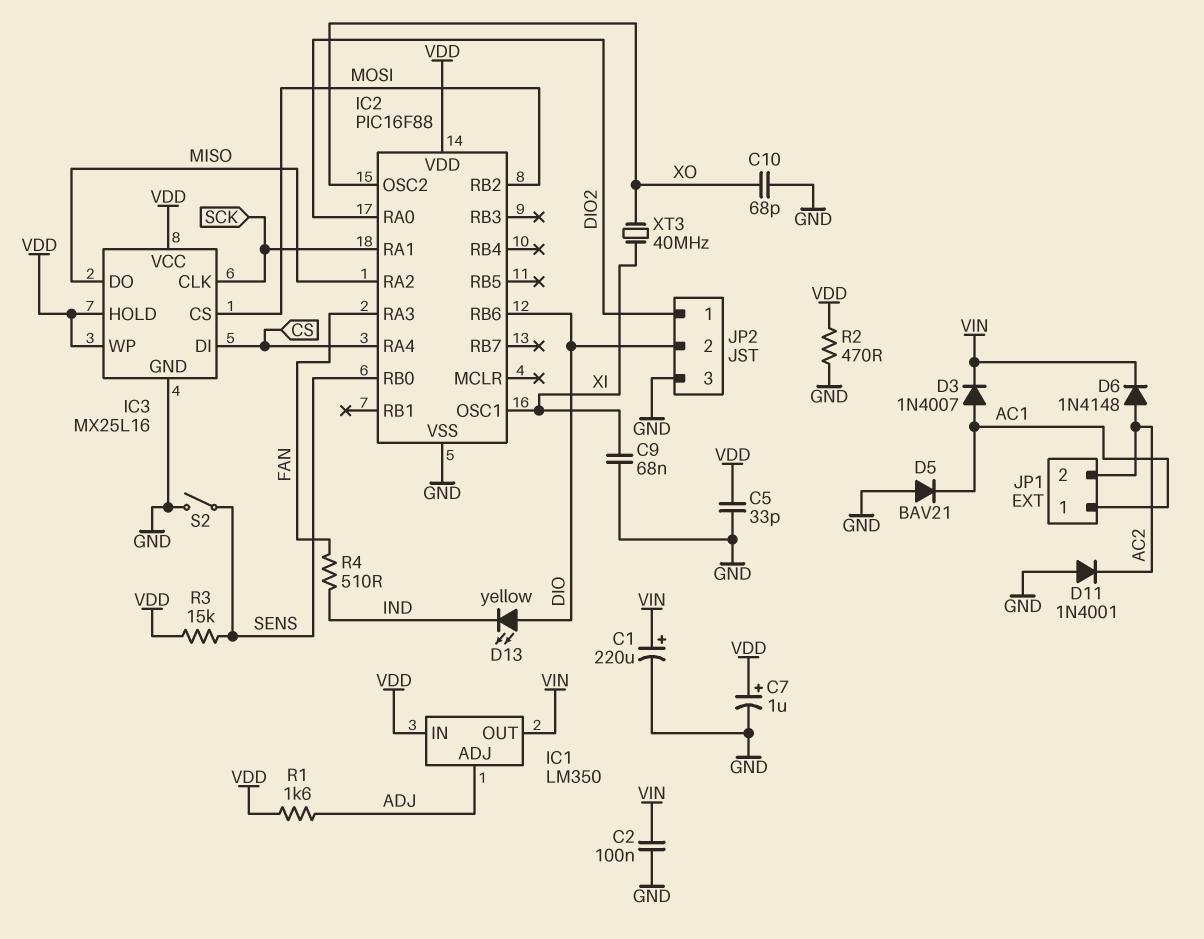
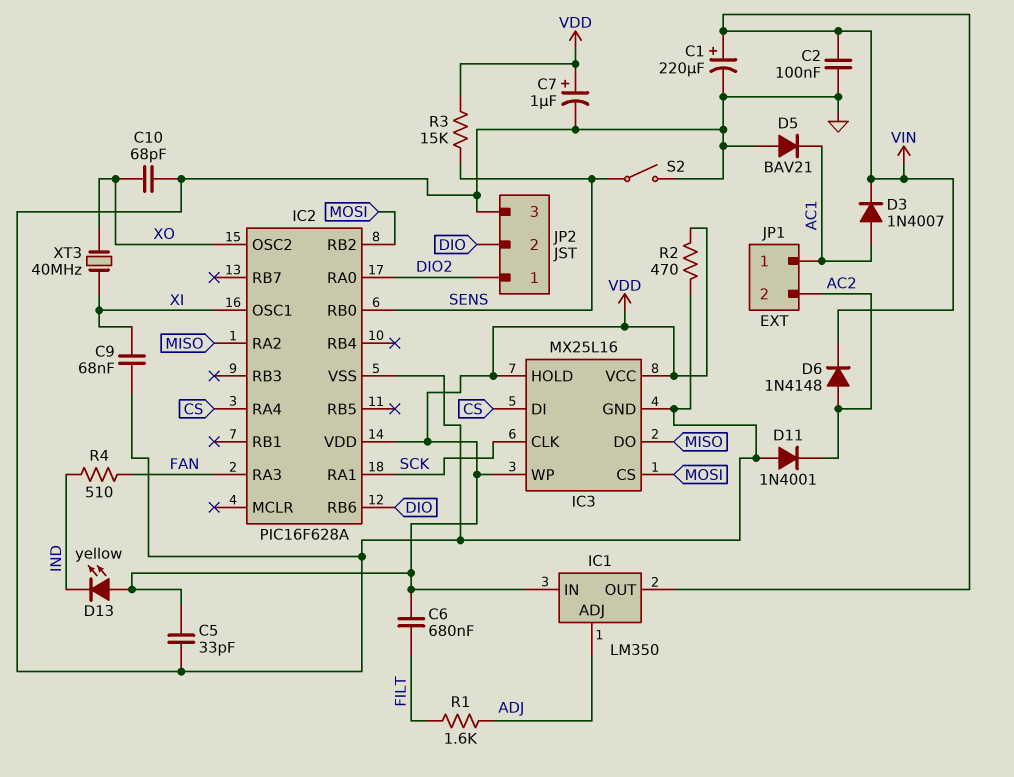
C6: none -> 680nF (FILT, VDD)
D13: LED yellow (A DIO, K IND) -> LED yellow (A VDD, K IND)
IC2: PIC16F88 -> PIC16F628A
R1: 1.6k (ADJ, VDD) -> 1.6k (ADJ, FILT)

